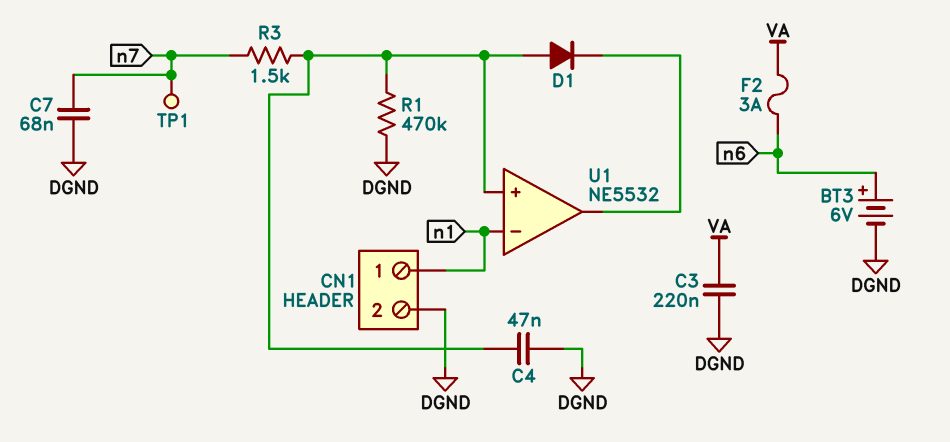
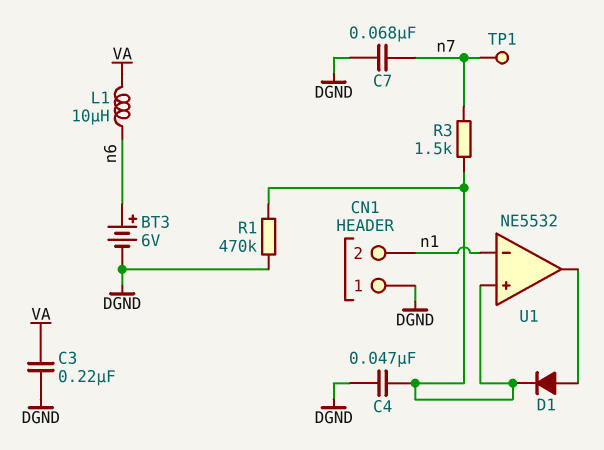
CN1 pin 1: n1 -> DGND
CN1 pin 2: DGND -> n1
D1: diode (A U1/in+, K U1/out) -> diode (A U1/out, K U1/in+)
F2: 3A (VA, n6) -> none
L1: none -> 10uH (VA, n6)

